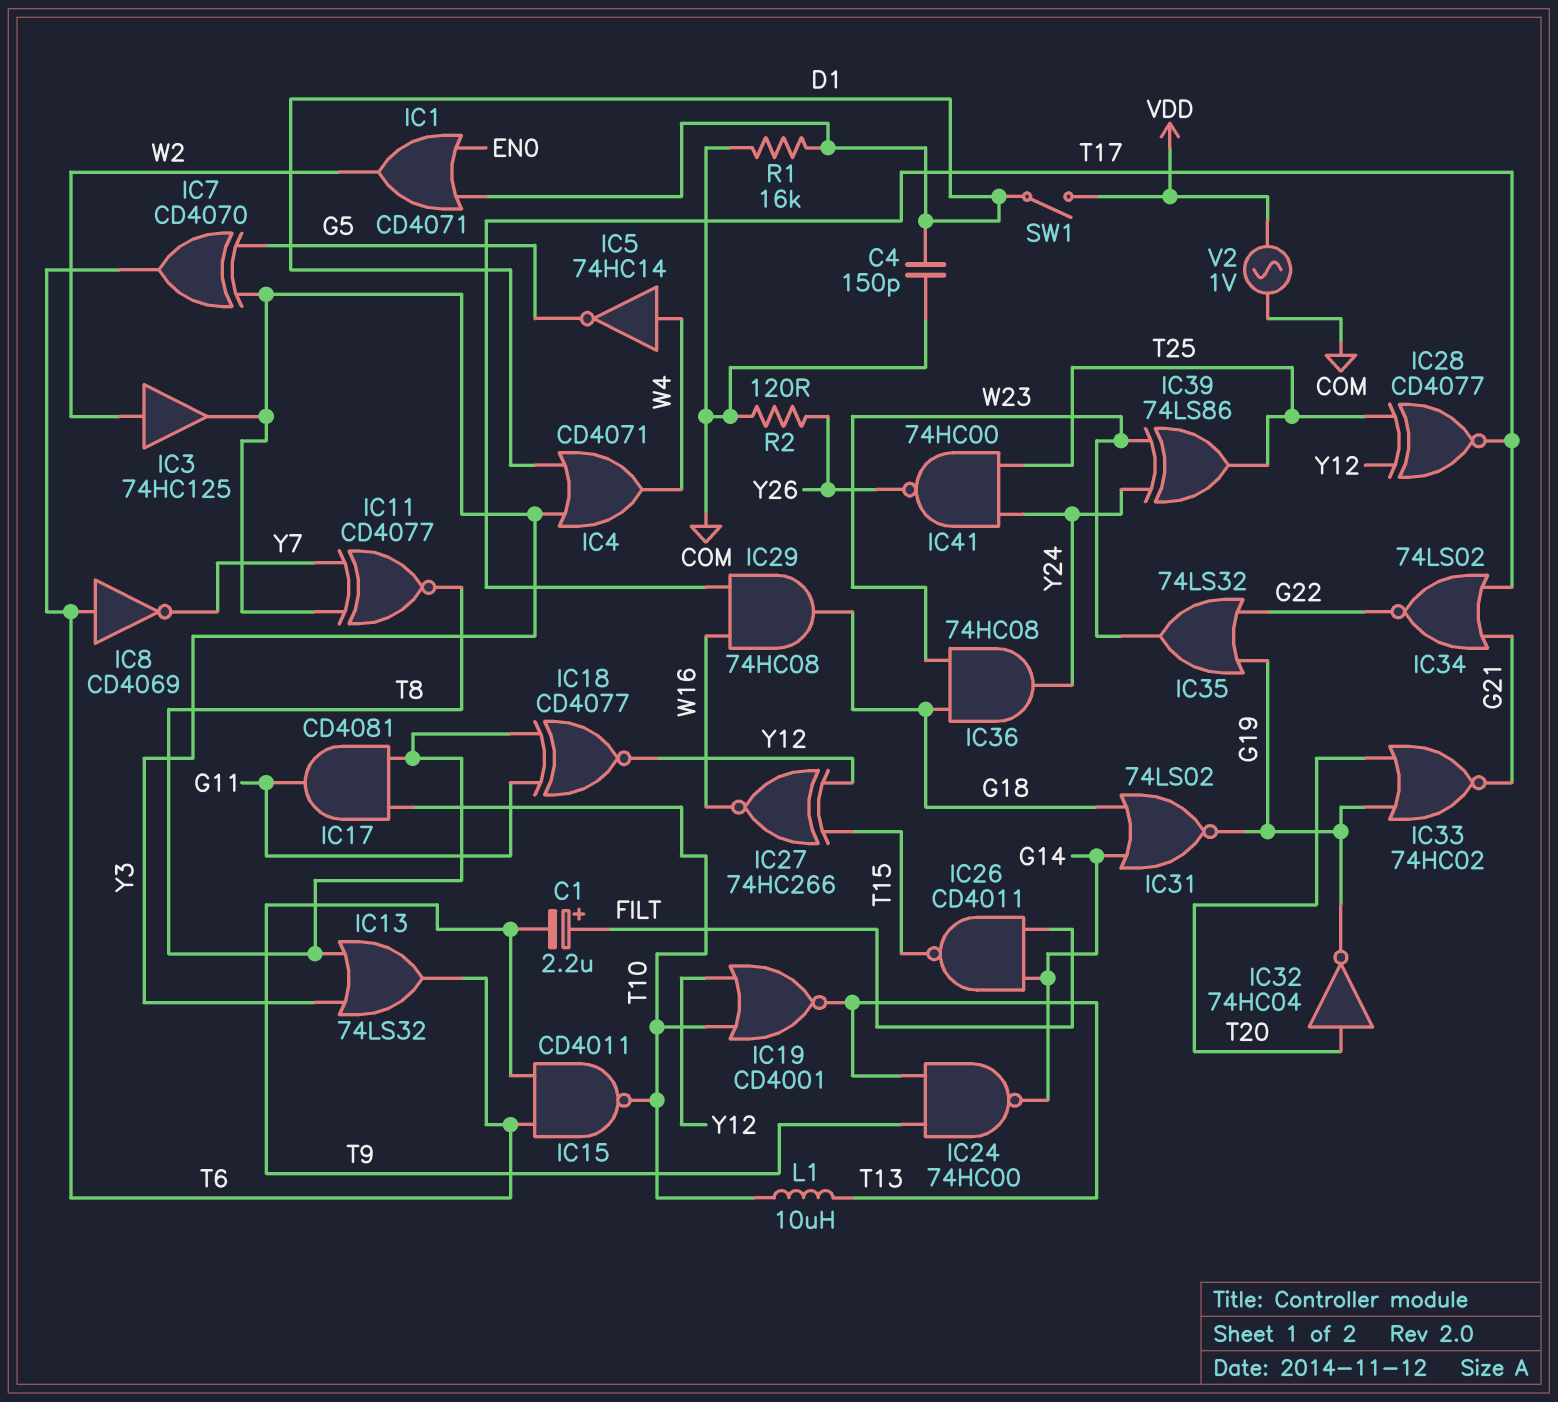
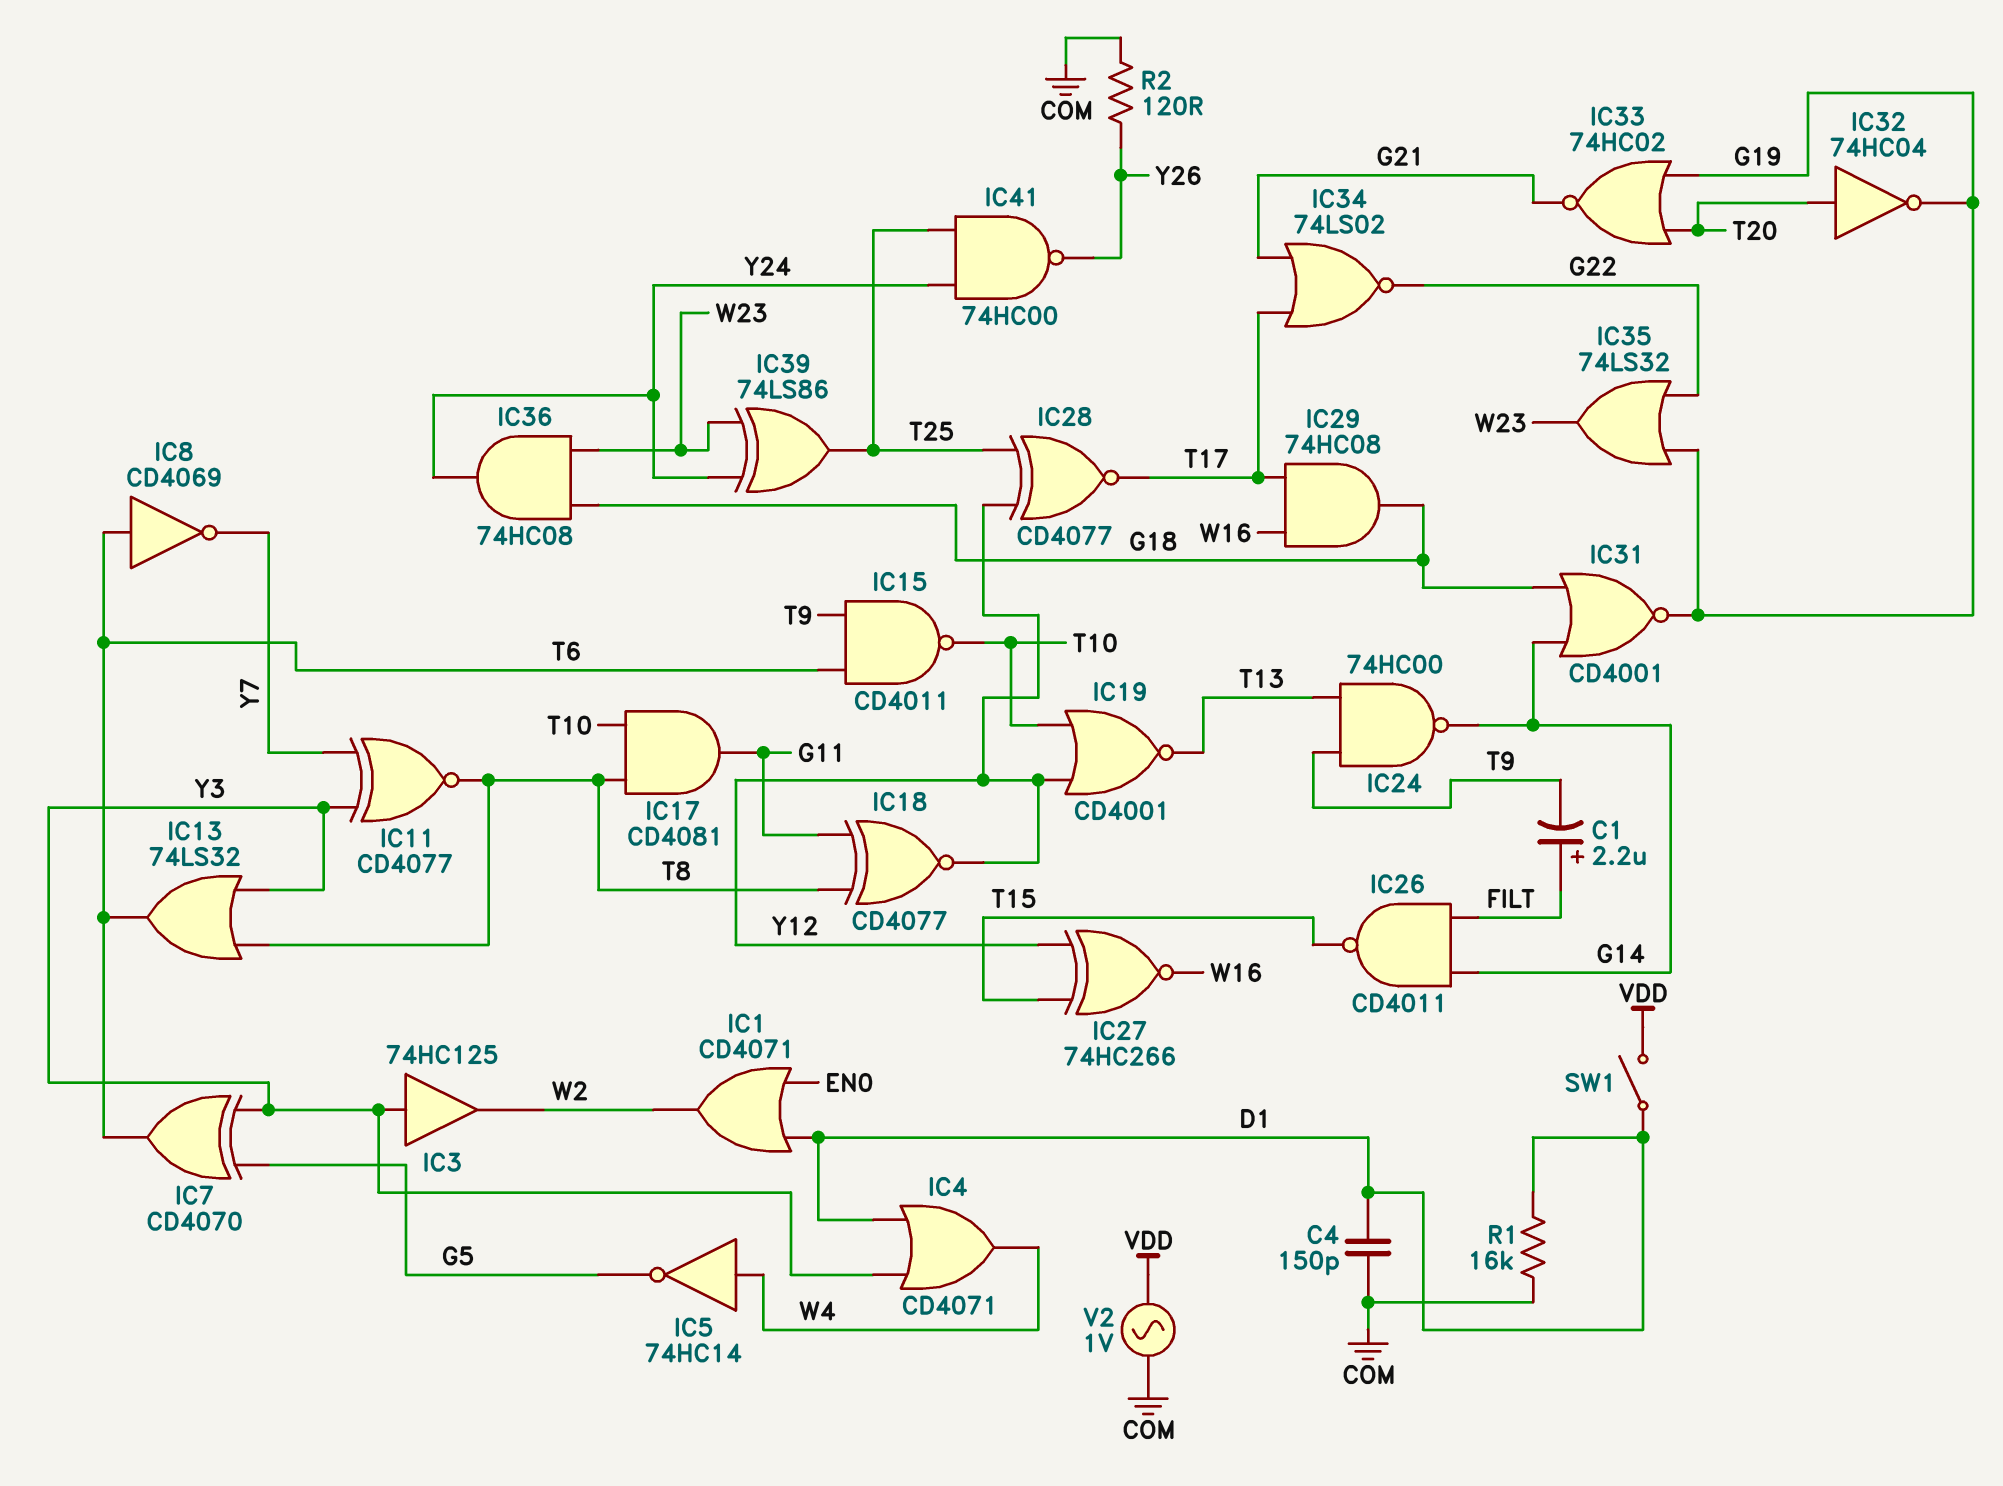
IC3: buffer 74HC125 (in W2, out Y3) -> buffer 74HC125 (in Y3, out W2)
IC31: NOR 74LS02 (in G14, in G18, out G19) -> NOR CD4001 (in G14, in G18, out G19)
L1: 10uH (T10, T13) -> none

